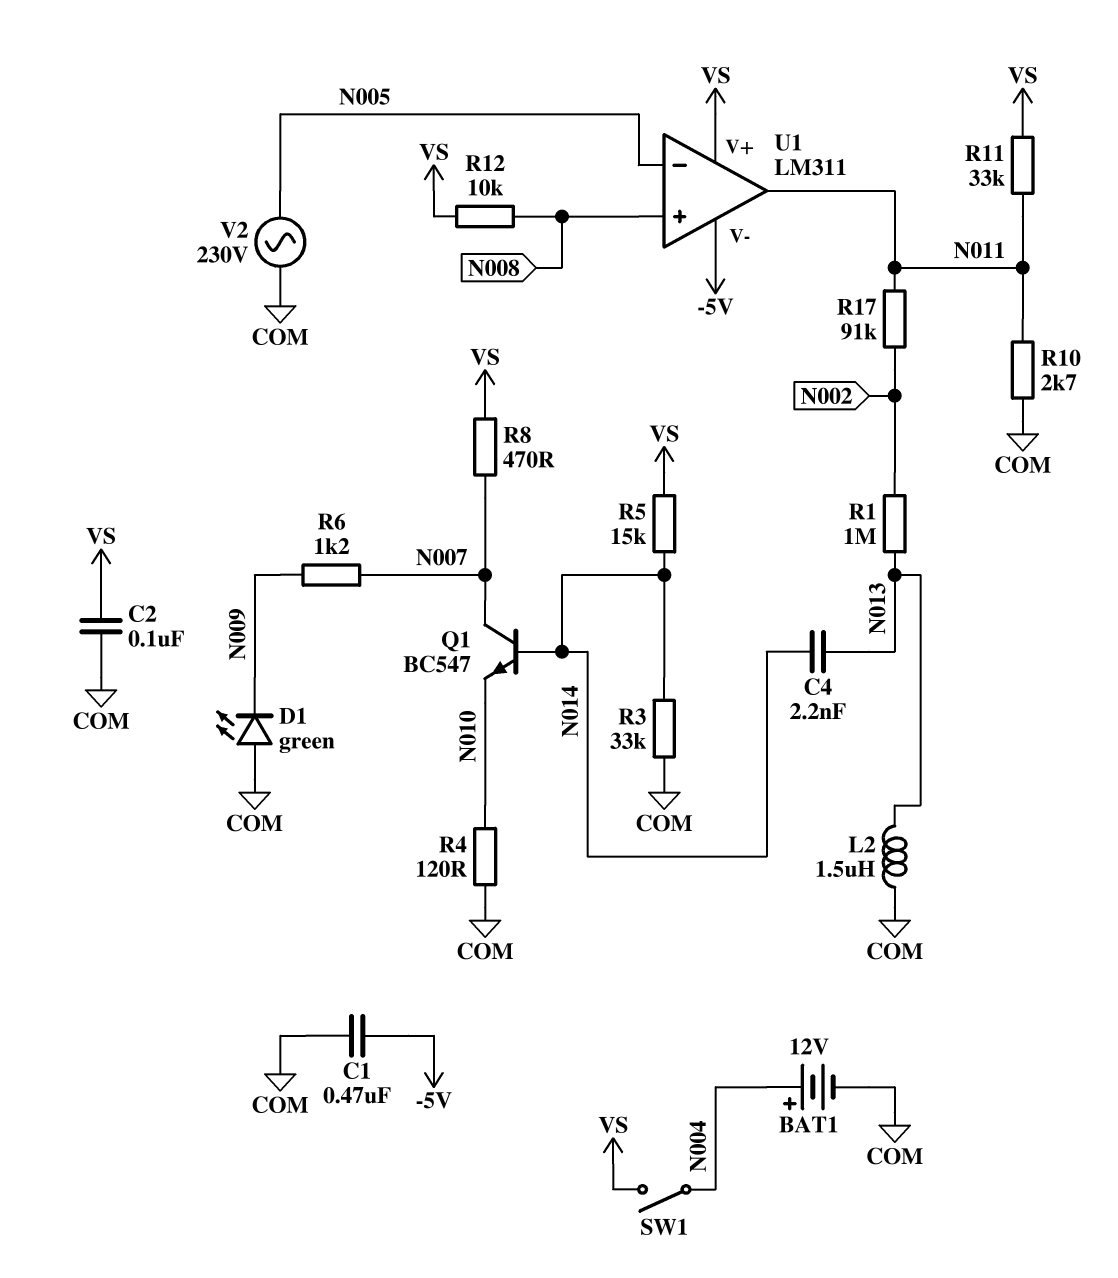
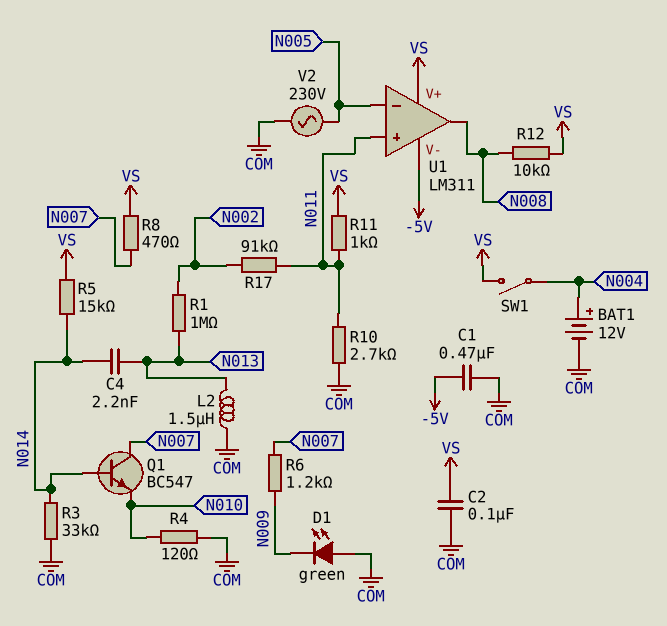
R11: 33k (N011, VS) -> 1k (N011, VS)
U1 pin in+: N008 -> N011
U1 pin out: N011 -> N008

